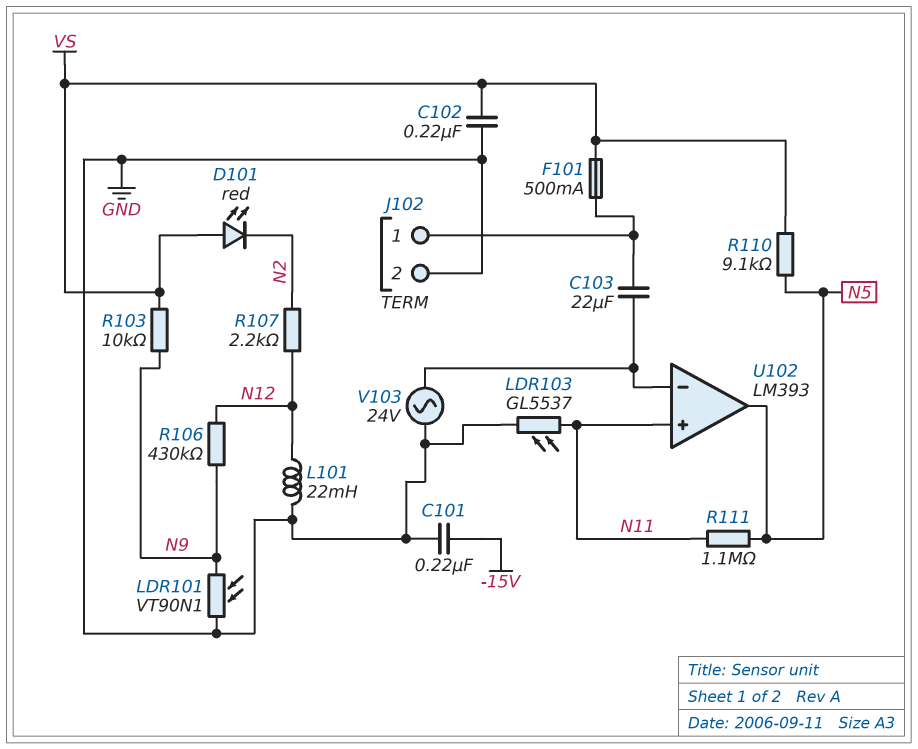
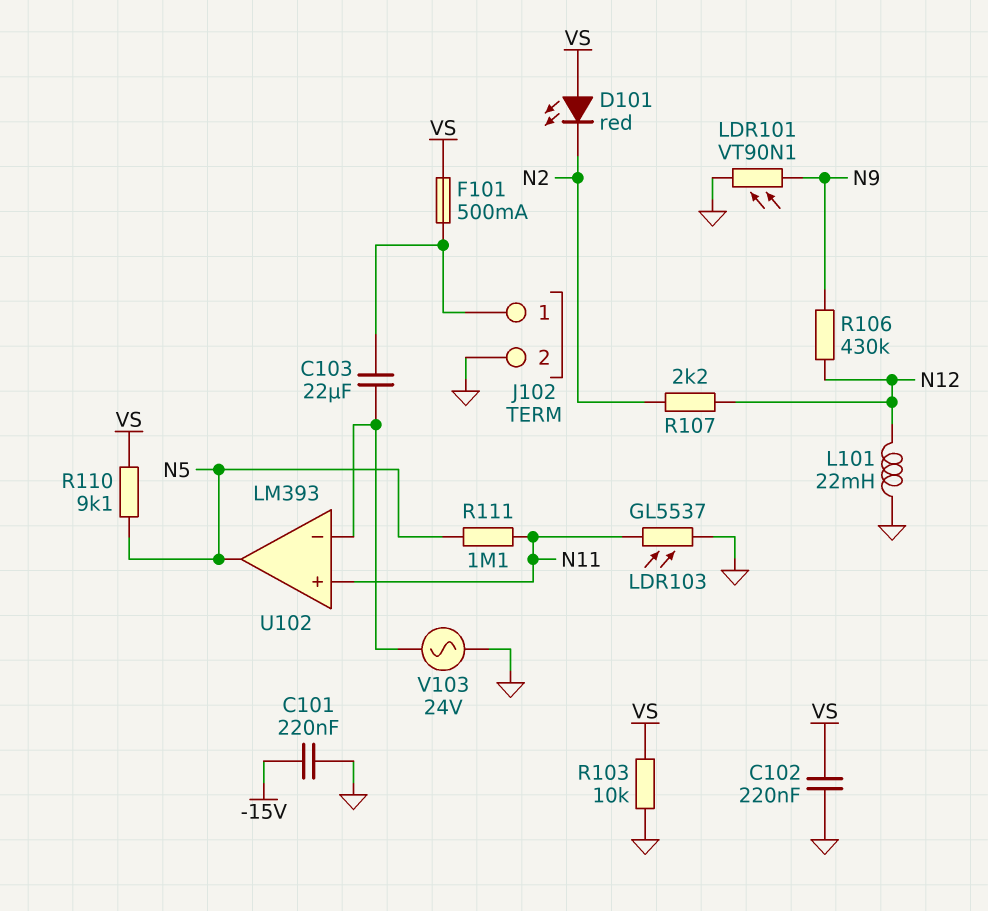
R103: 10k (N9, VS) -> 10k (GND, VS)

